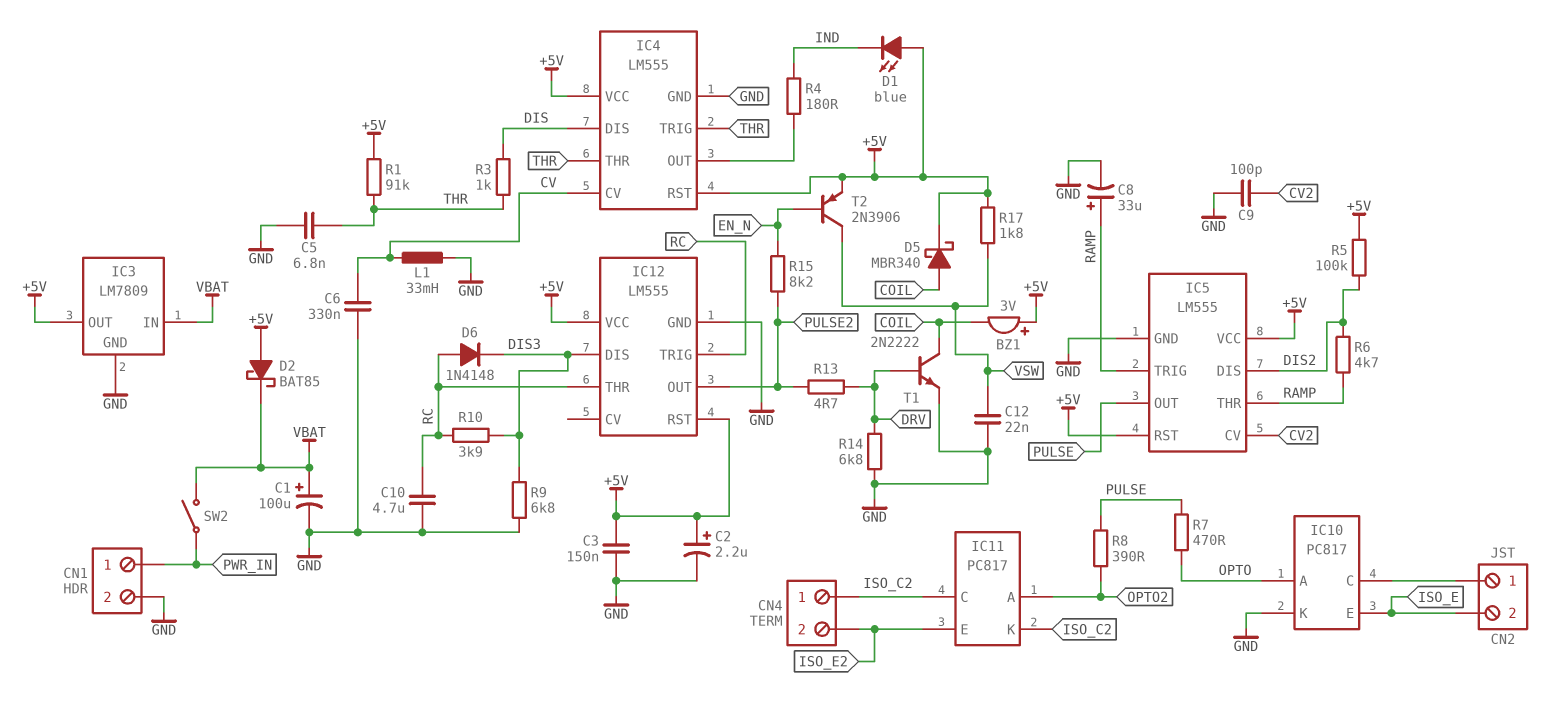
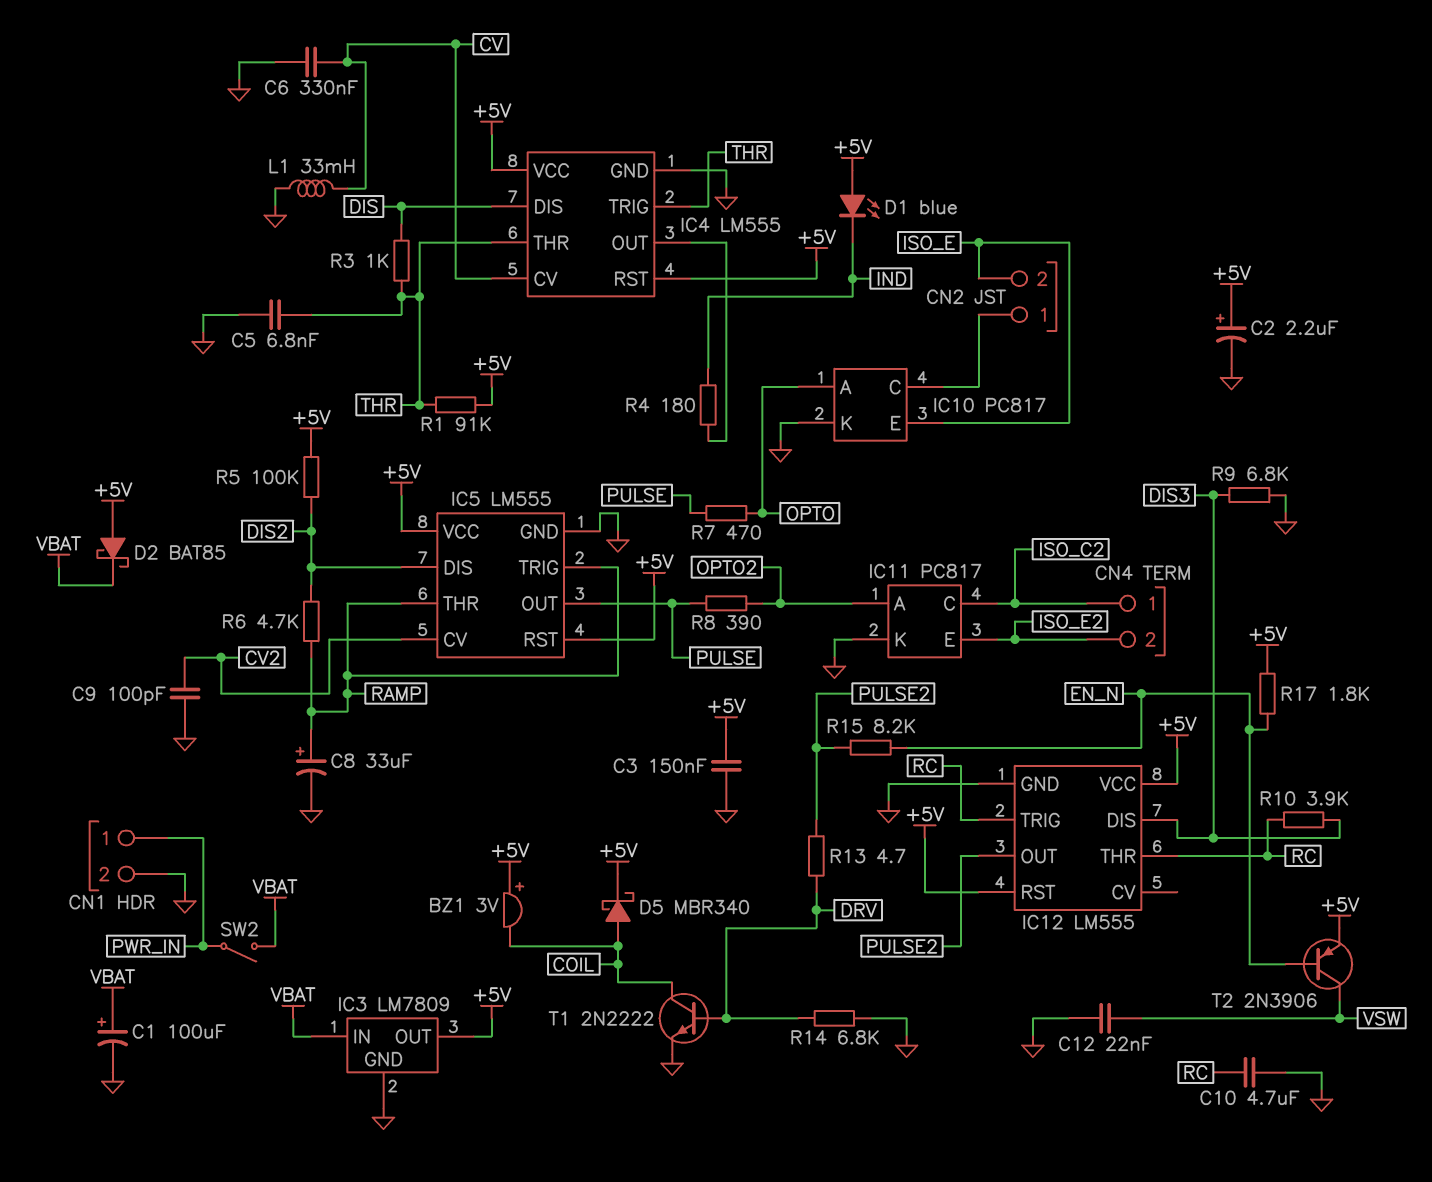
D6: diode 1N4148 (A RC, K DIS3) -> none
IC11 pin K: ISO_C2 -> GND
R17: 1.8k (+5V, VSW) -> 1.8k (+5V, EN_N)

